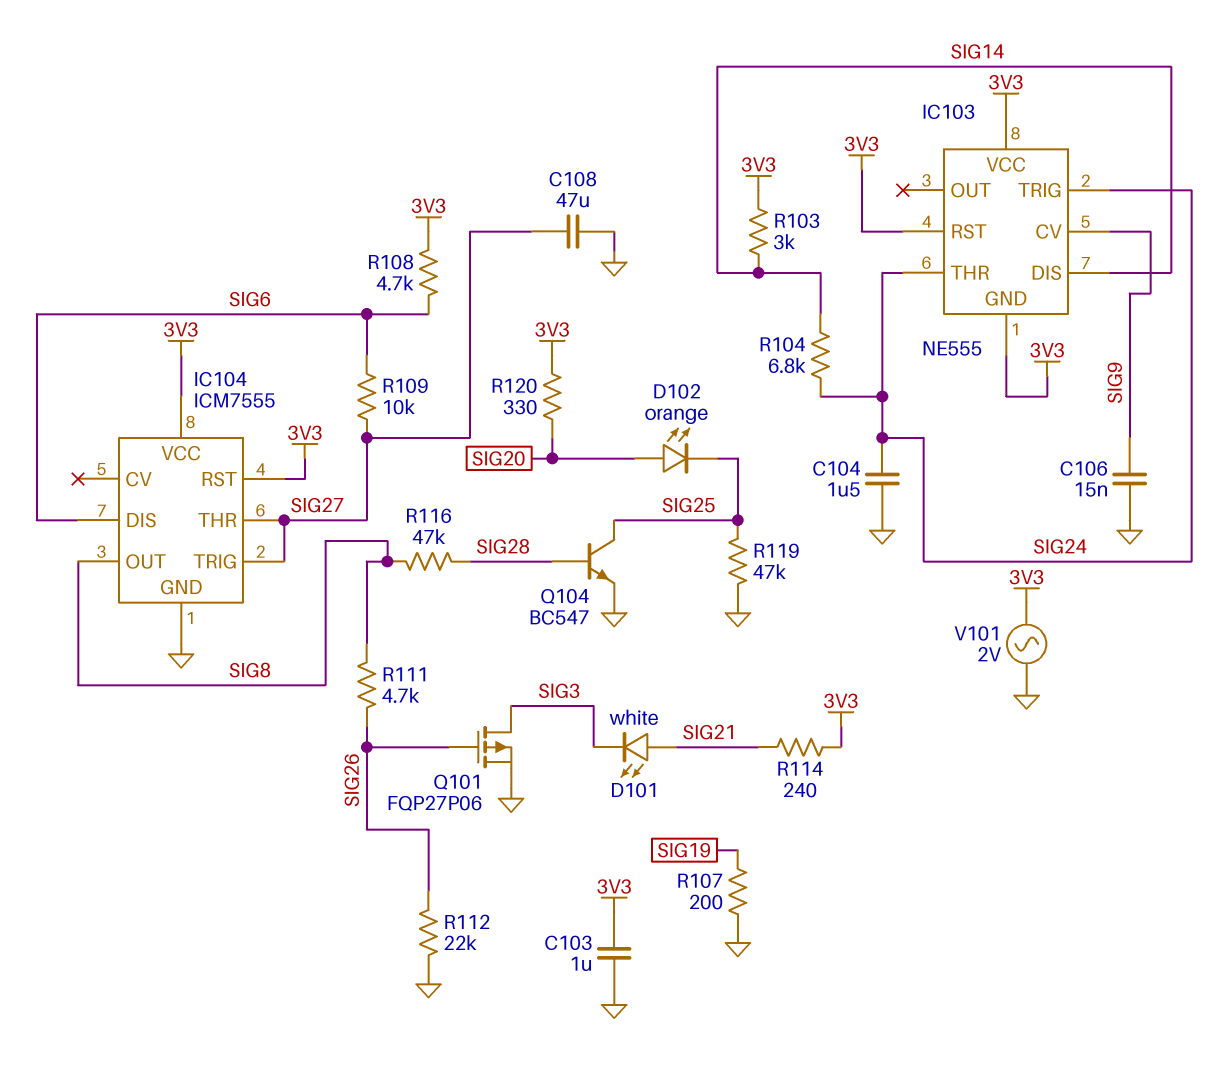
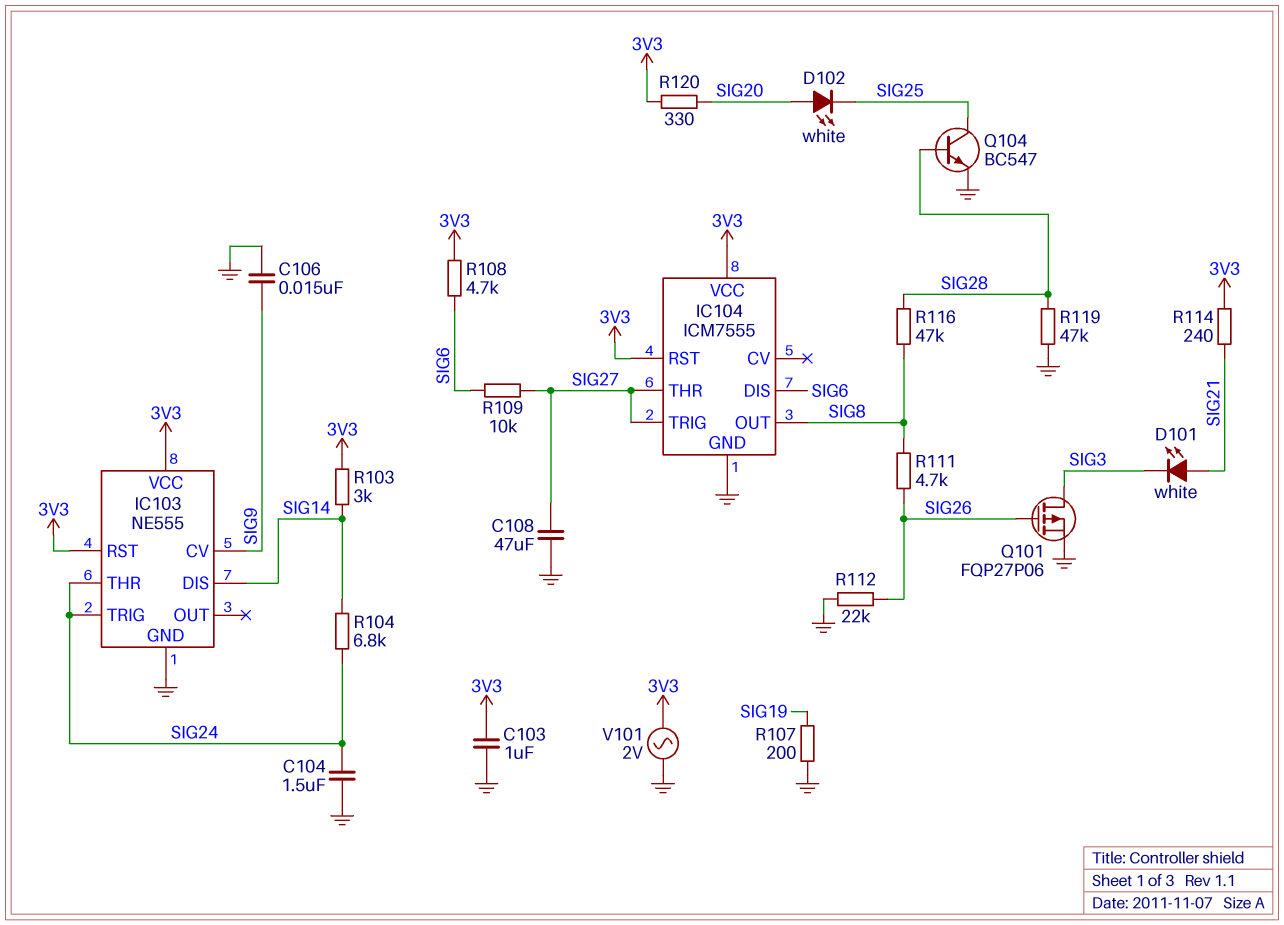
D102: LED orange (A SIG20, K SIG25) -> LED white (A SIG20, K SIG25)
IC103 pin GND: 3V3 -> GND
R119: 47k (GND, SIG25) -> 47k (GND, SIG28)

